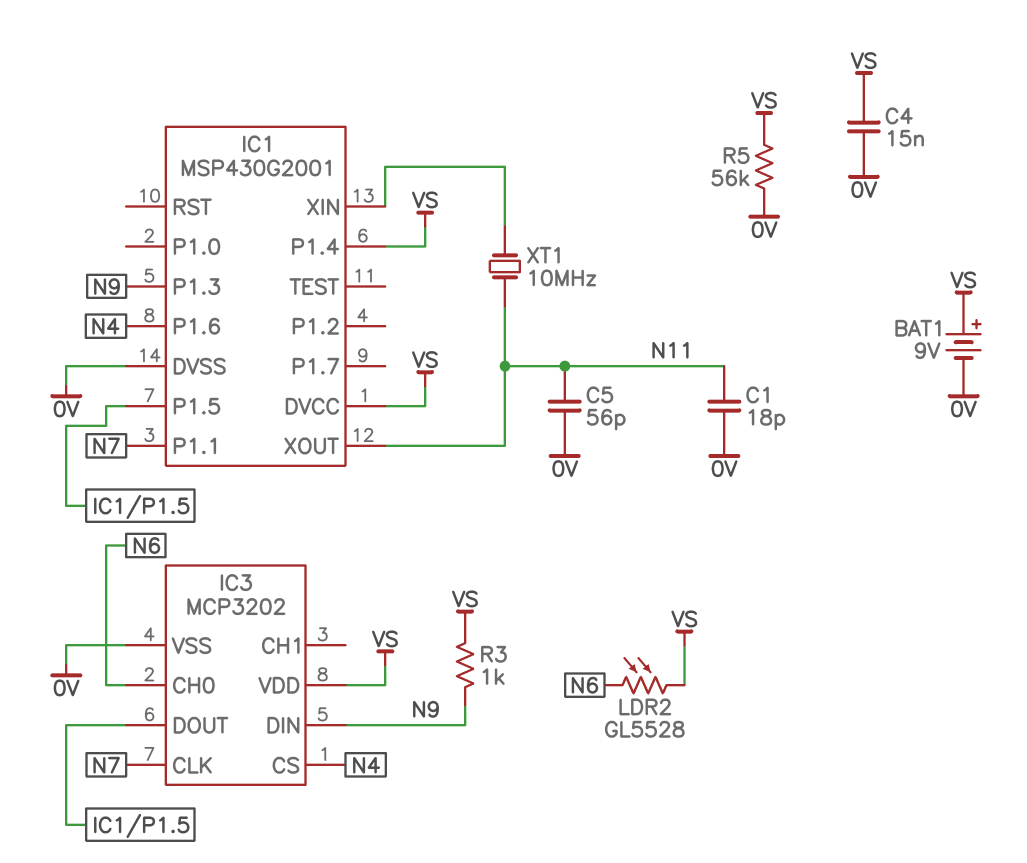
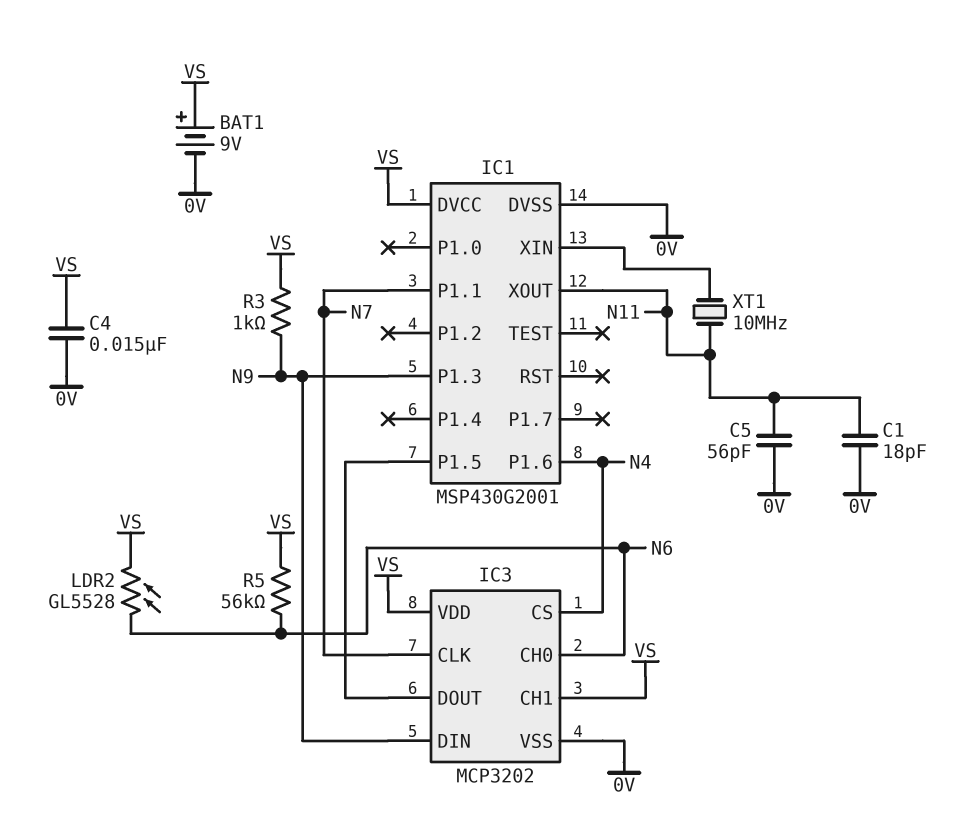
IC1 pin P1.4: VS -> none
IC3 pin CH1: none -> VS
R5: 56k (0V, VS) -> 56k (N6, VS)

